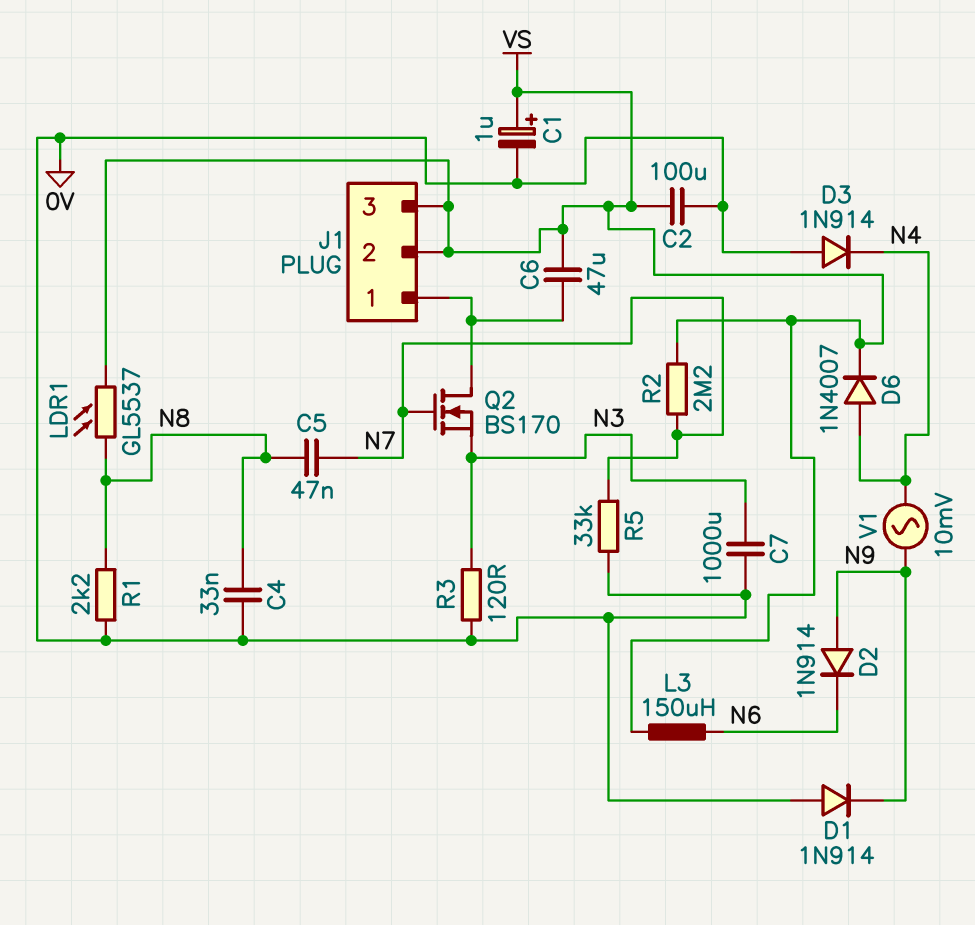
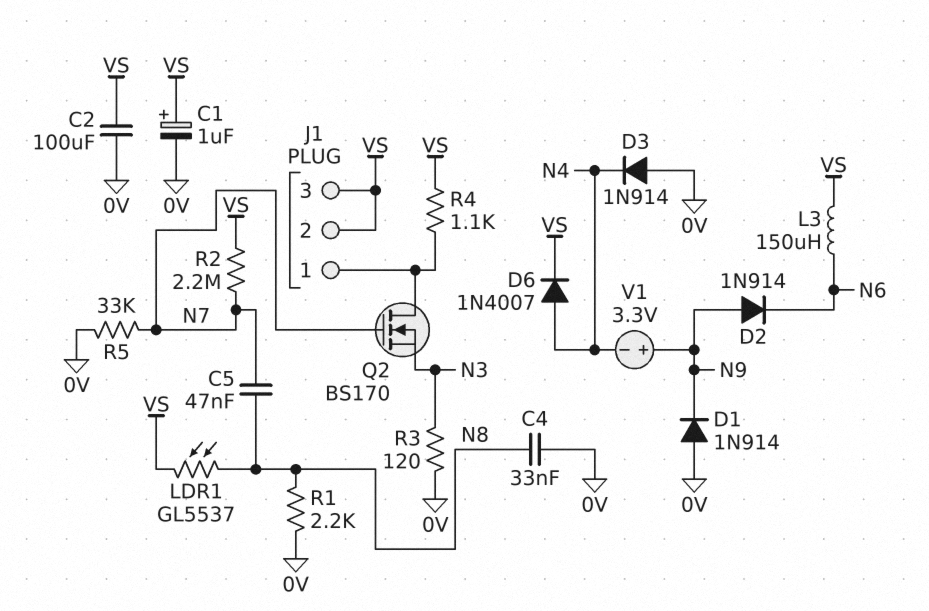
C6: 47uF (J1/1, VS) -> none
C7: 1000uF (0V, N3) -> none
R4: none -> 1.1k (J1/1, VS)
V1: AC 10mV (N4, N9) -> 3.3V (plus N9, minus N4)

